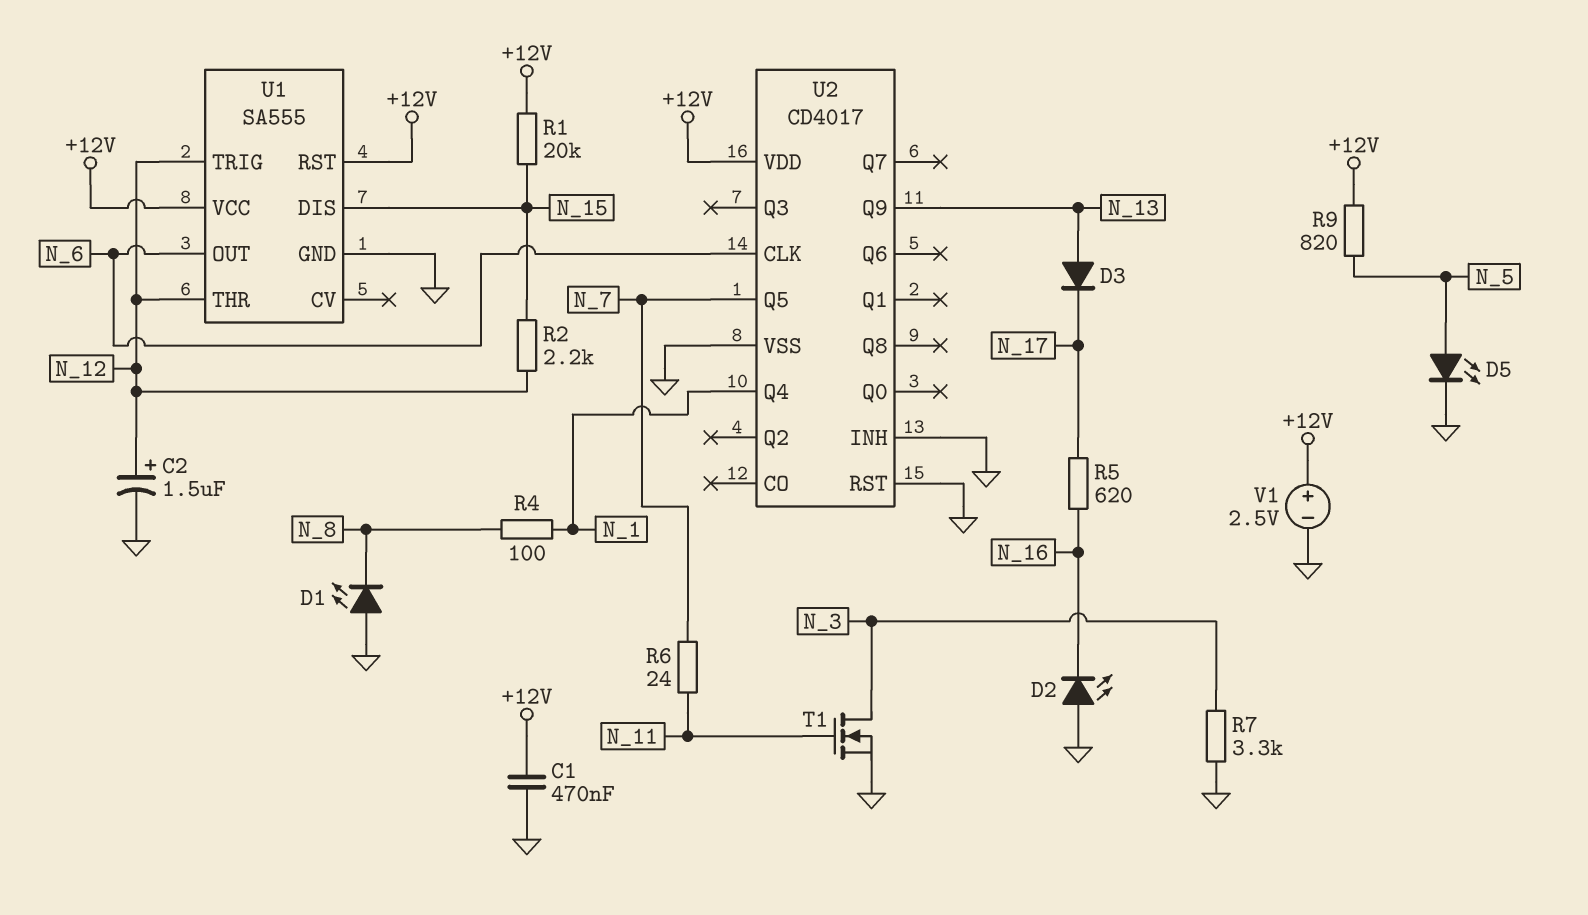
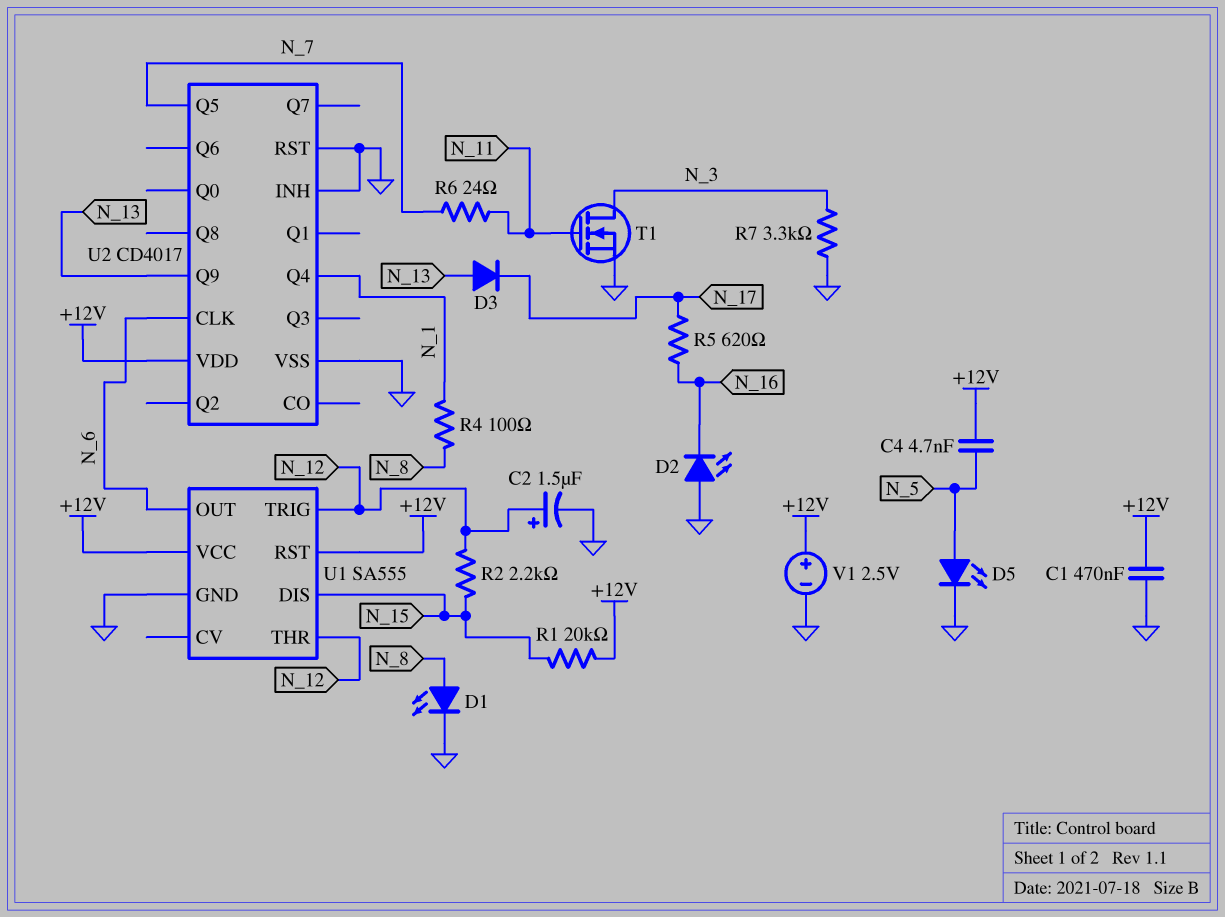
C4: none -> 4.7nF (+12V, N_5)
D1: LED (A GND, K N_8) -> LED (A N_8, K GND)
R9: 820 (+12V, N_5) -> none

